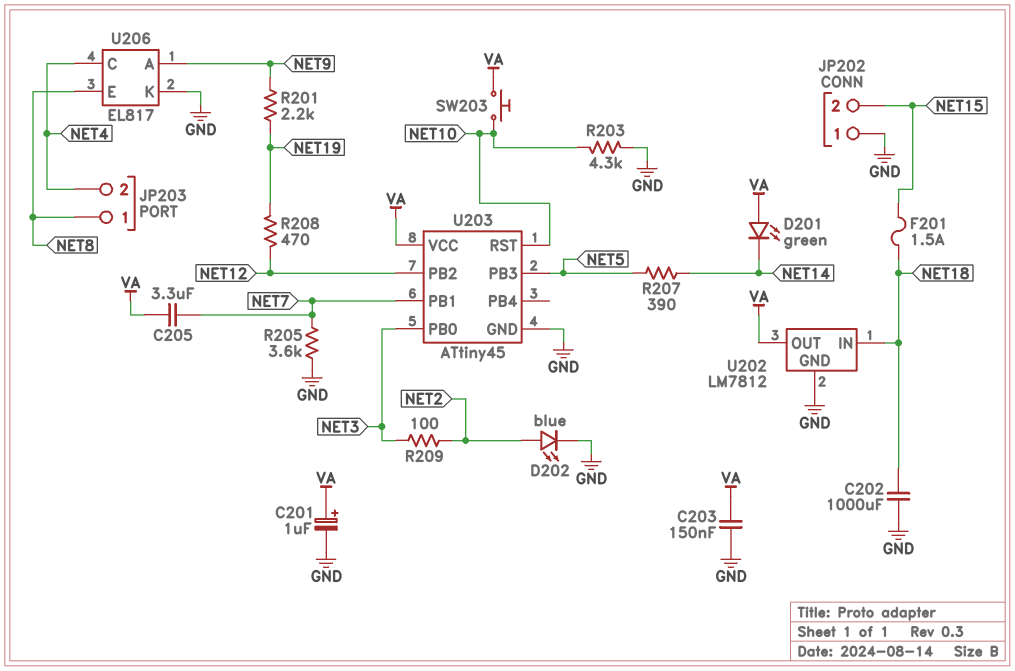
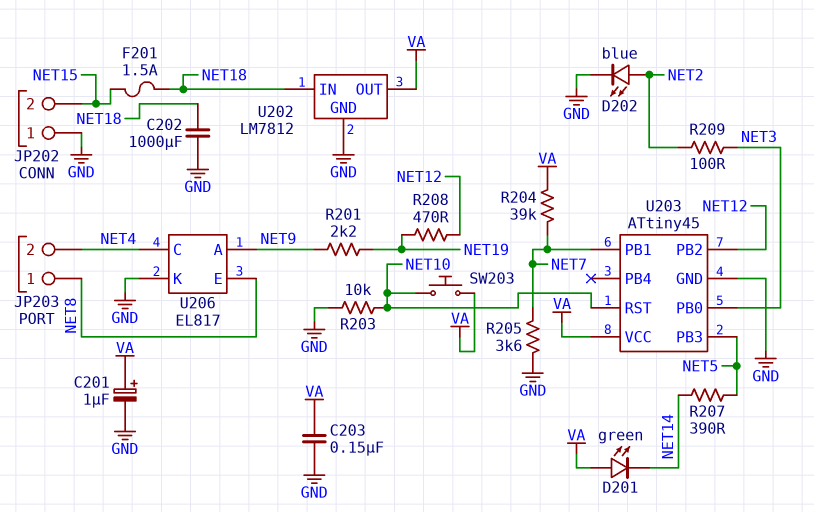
C205: 3.3uF (NET7, VA) -> none
R203: 4.3k (GND, NET10) -> 10k (GND, NET10)
R204: none -> 39k (NET7, VA)

